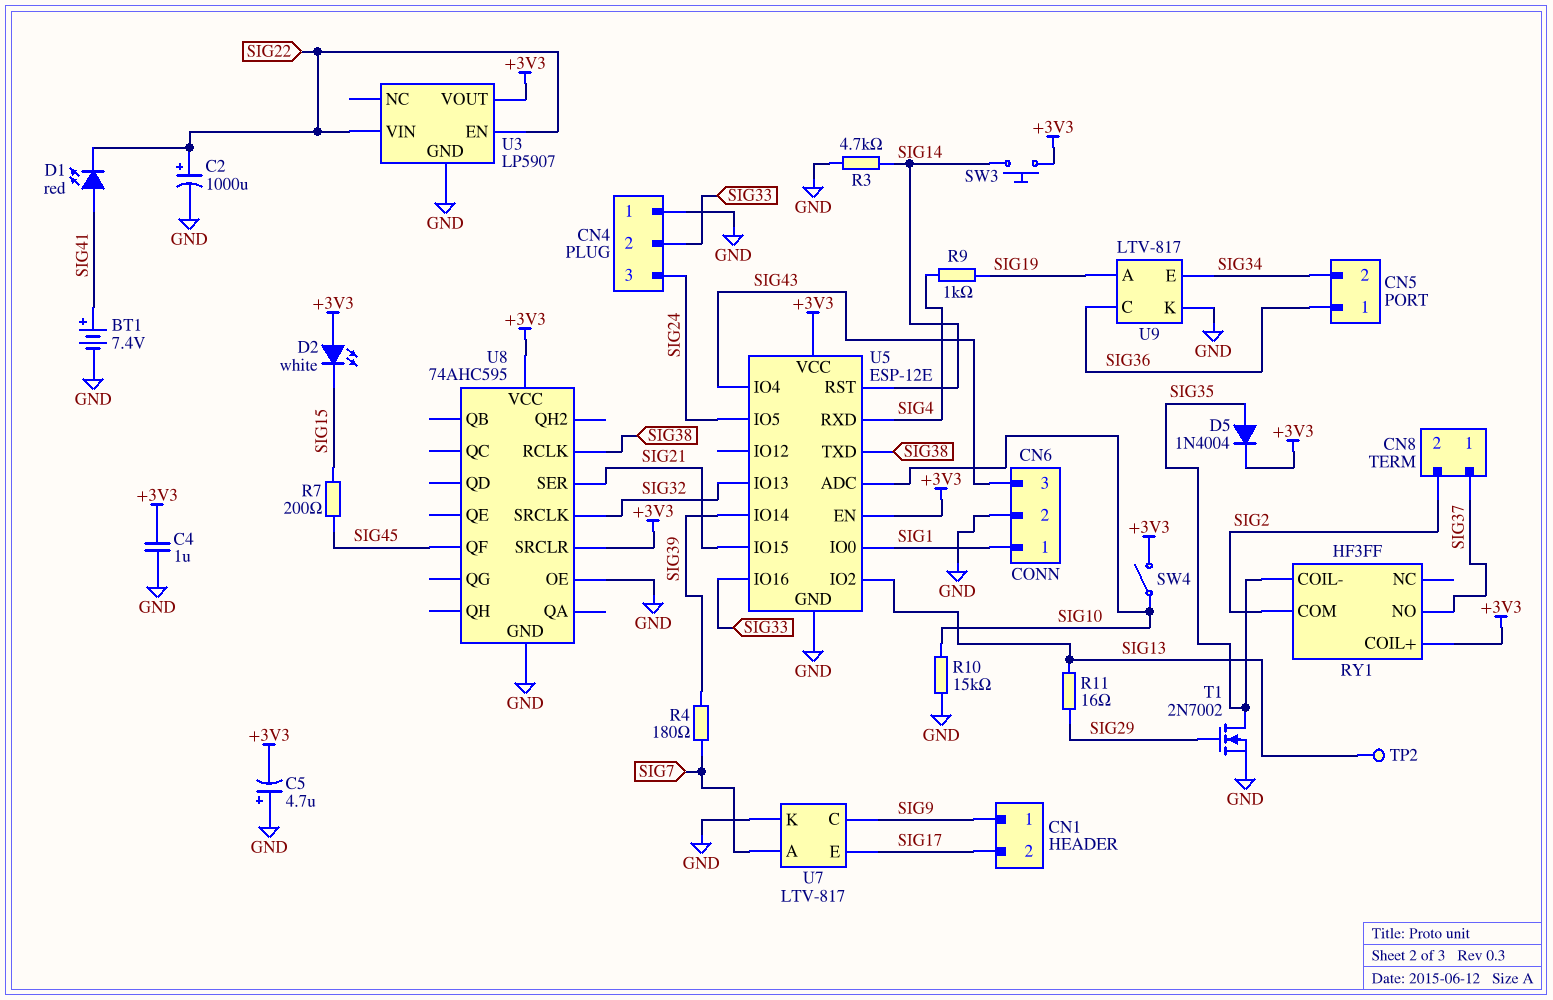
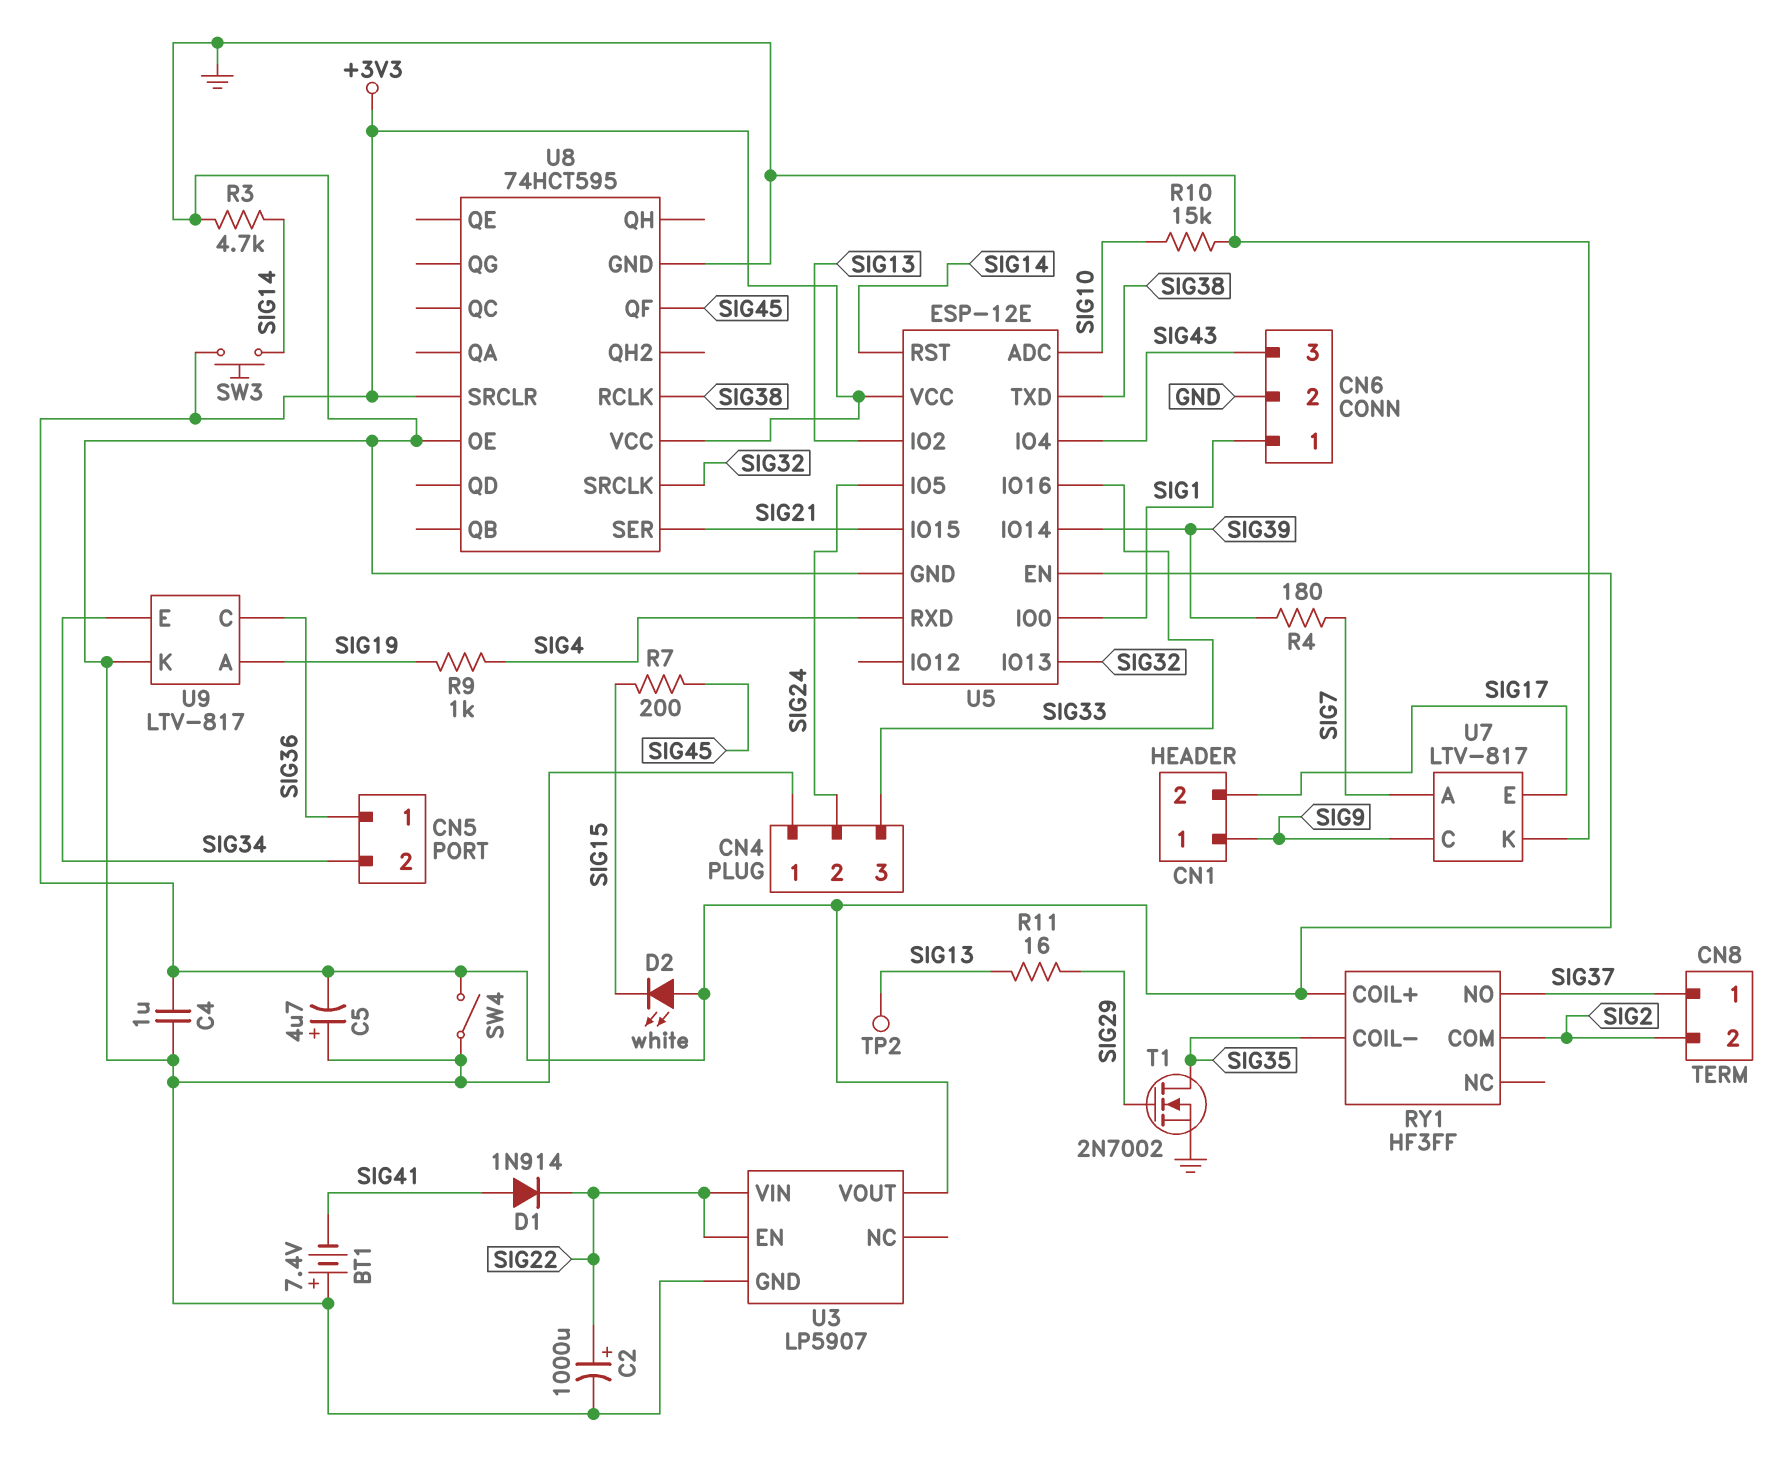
BT1: 7.4V (plus SIG41, minus GND) -> 7.4V (plus GND, minus SIG41)
CN4 pin 2: SIG33 -> SIG24
CN4 pin 3: SIG24 -> SIG33
D1: LED red (A SIG41, K SIG22) -> diode 1N914 (A SIG41, K SIG22)
D5: diode 1N4004 (A SIG35, K +3V3) -> none
SW4: switch (+3V3, SIG10) -> switch (+3V3, GND)
U8: 74AHC595 -> 74HCT595

